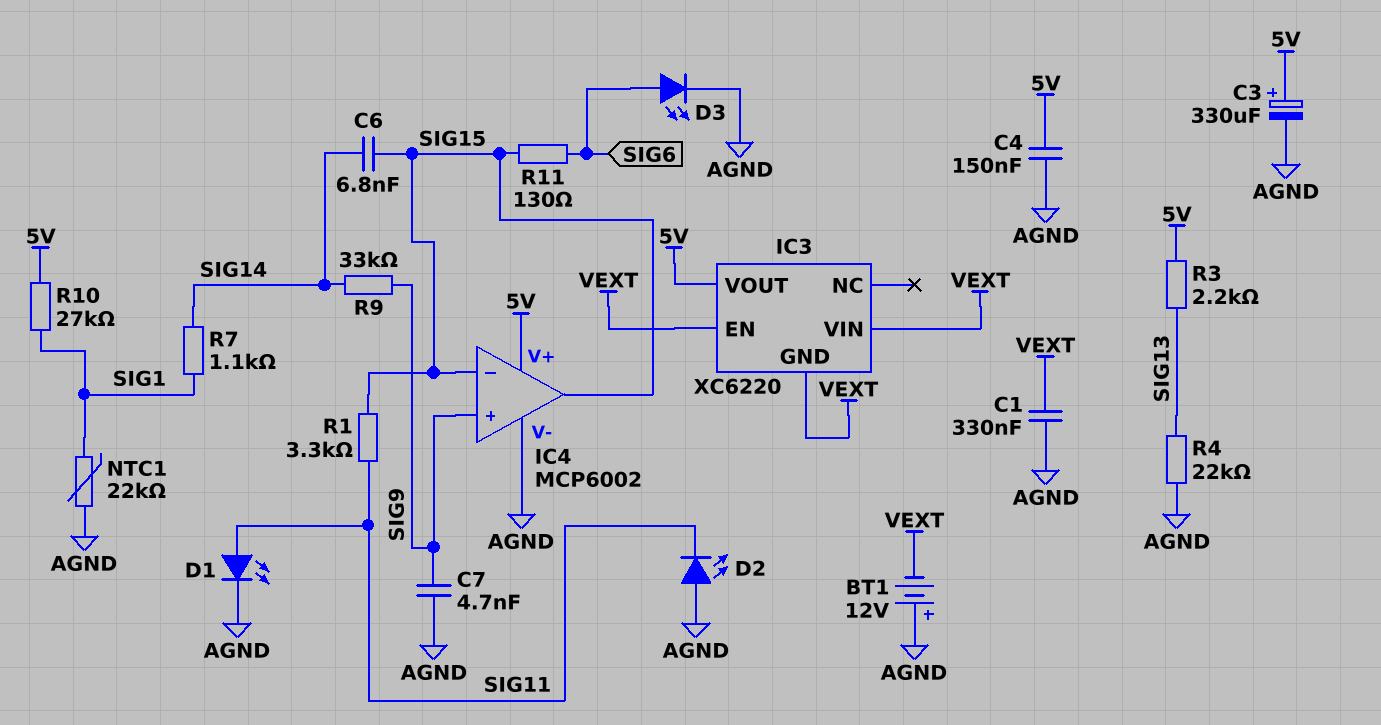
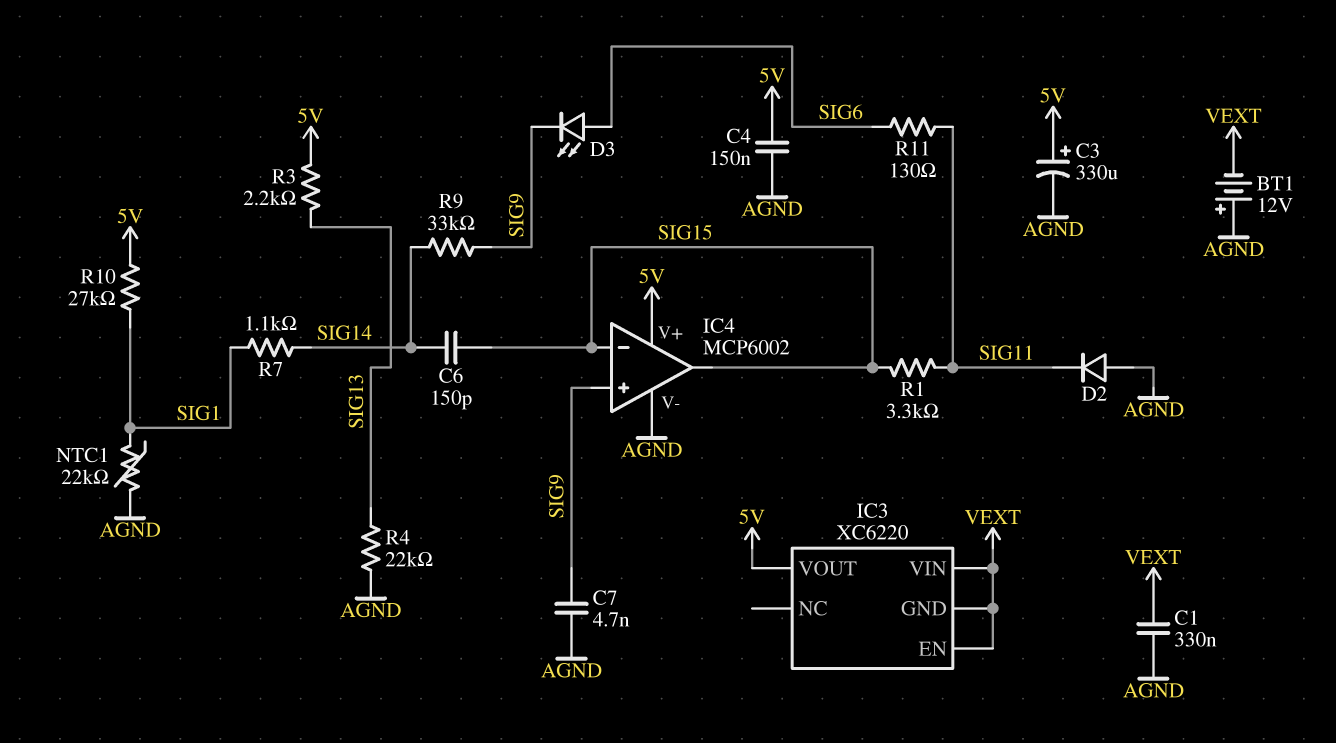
C6: 6.8nF (SIG14, SIG15) -> 150pF (SIG14, SIG15)
D1: LED (A SIG11, K AGND) -> none
D2: LED (A AGND, K SIG11) -> diode (A AGND, K SIG11)
D3: LED (A SIG6, K AGND) -> LED (A SIG6, K SIG9)
R11: 130 (SIG6, SIG15) -> 130 (SIG6, SIG11)

